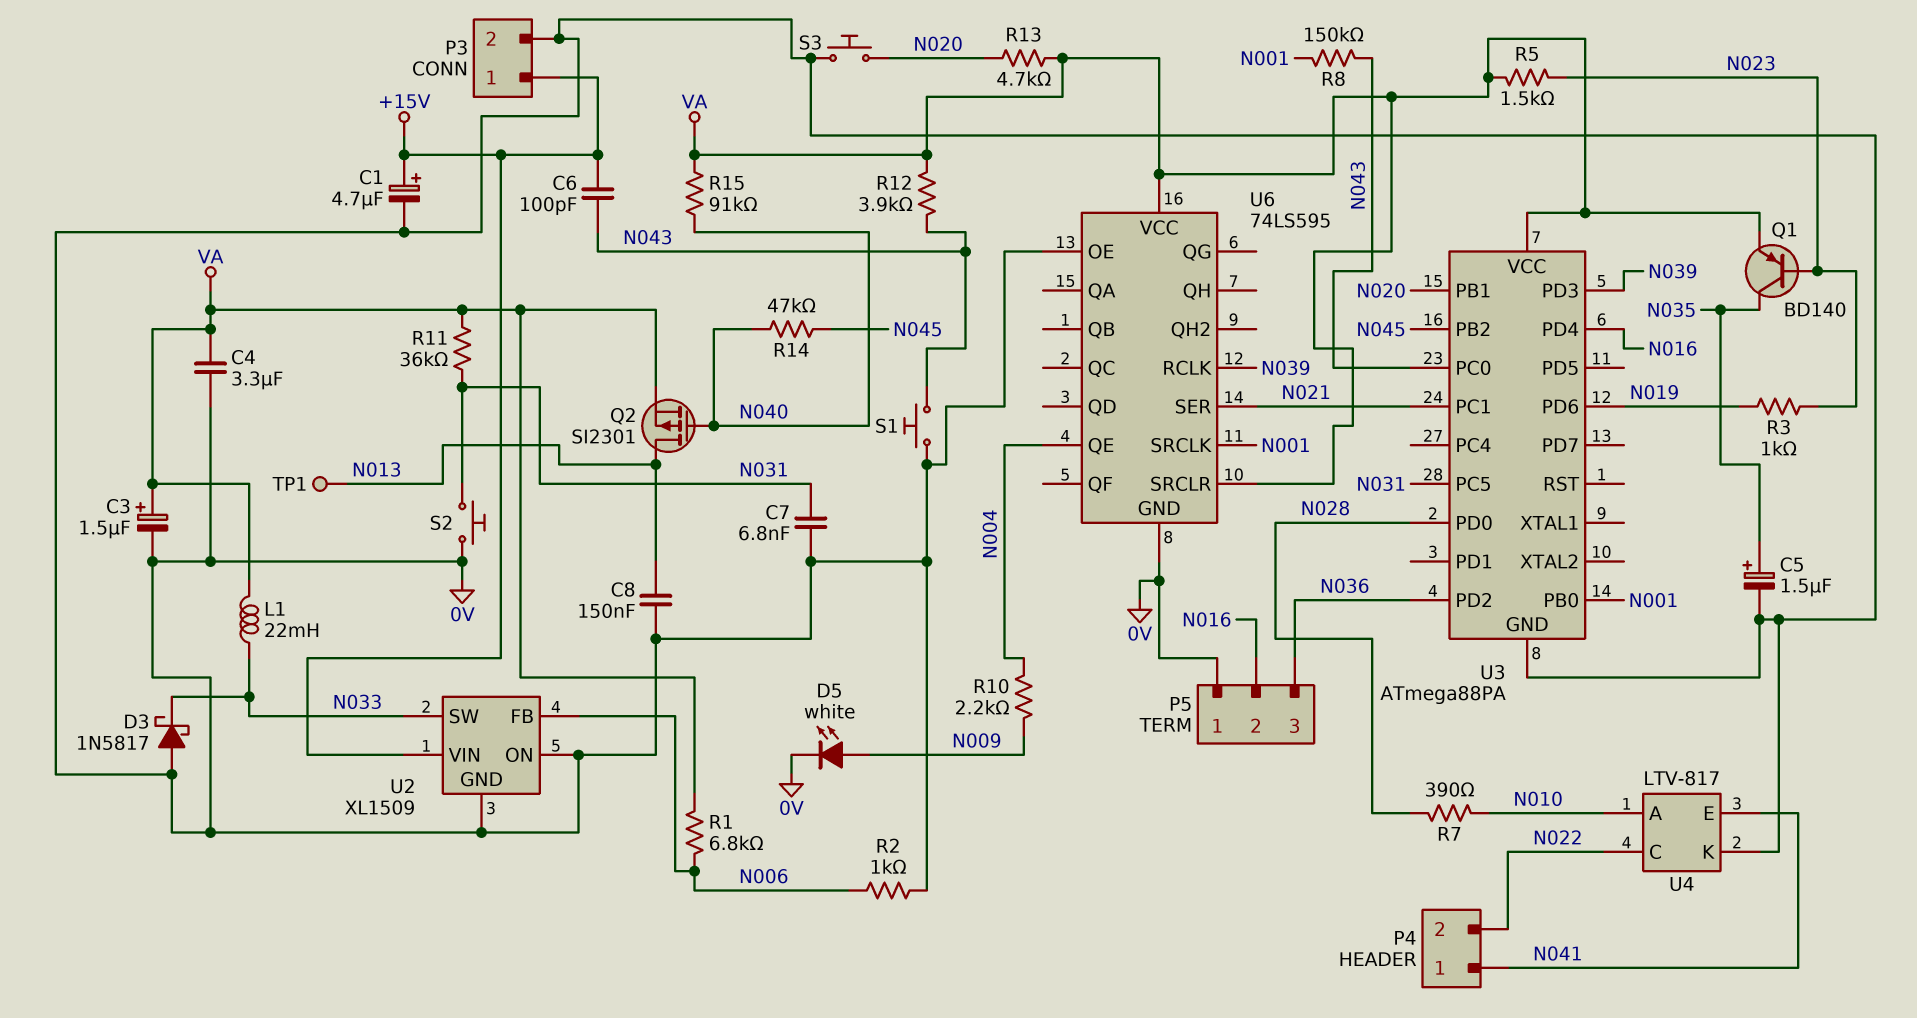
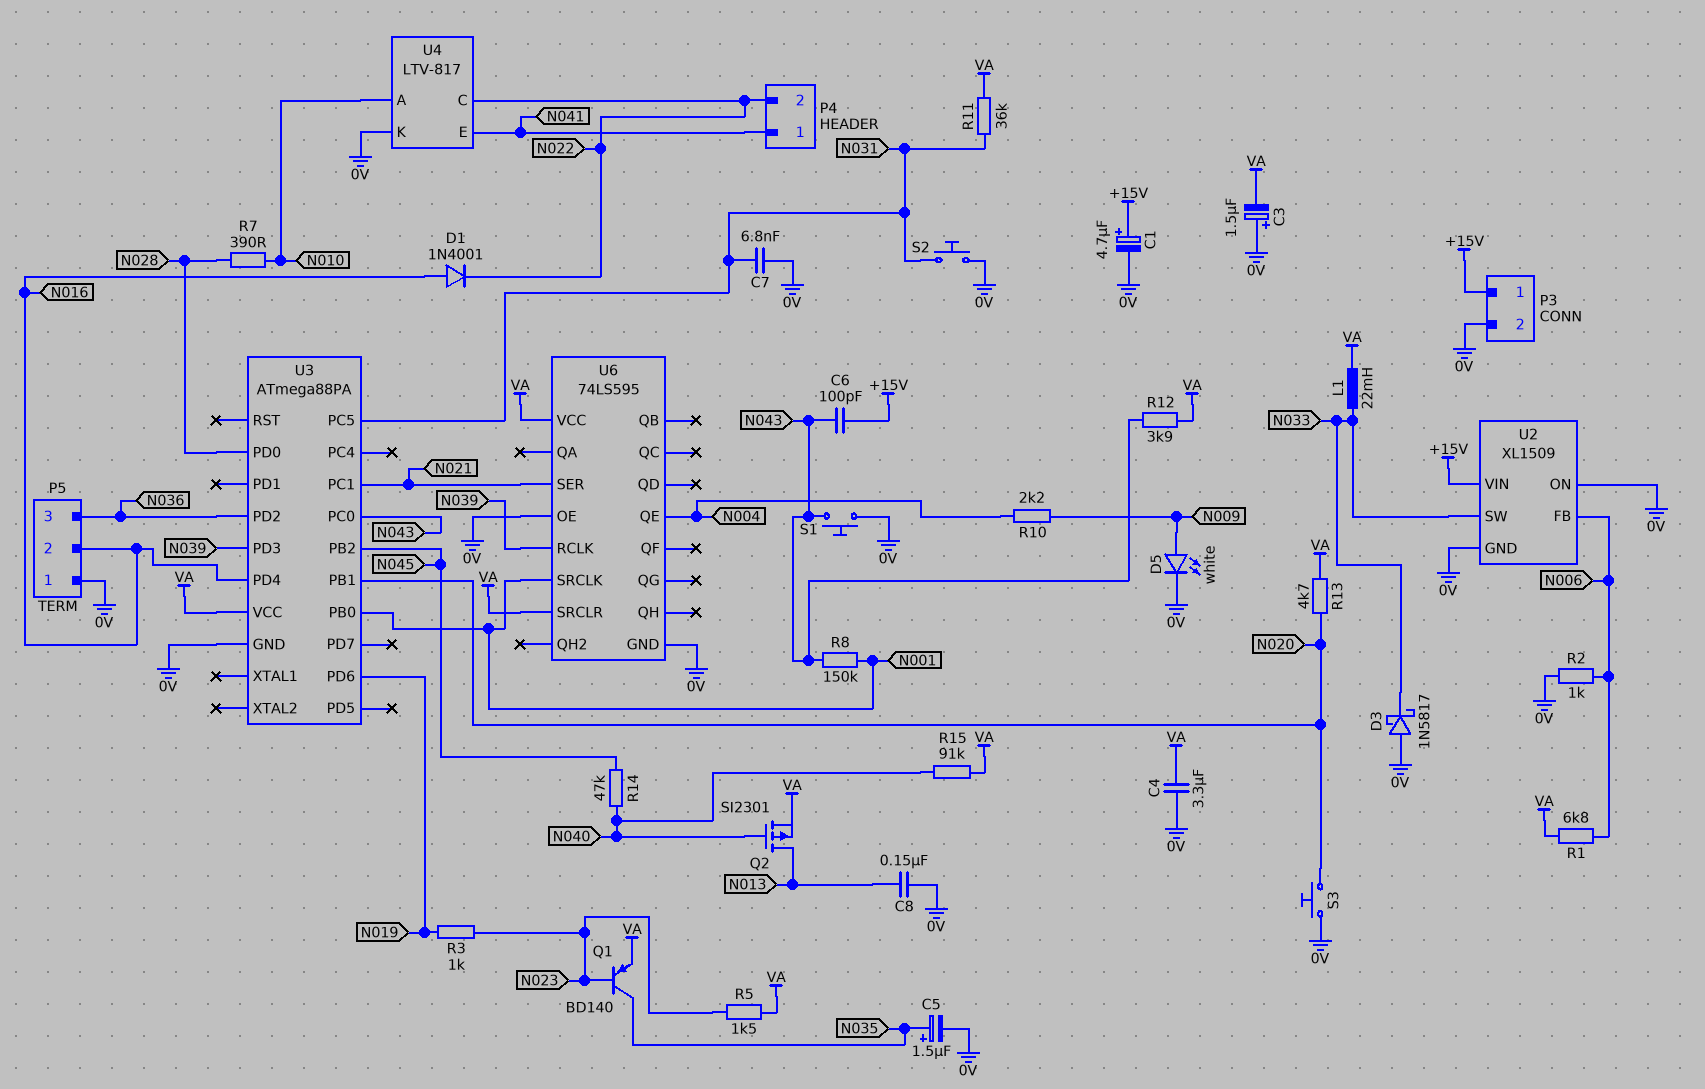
C3: 1.5uF (plus VA, minus 0V) -> 1.5uF (plus 0V, minus VA)
D1: none -> diode 1N4001 (A N016, K N022)
TP1: test point (N013) -> none

